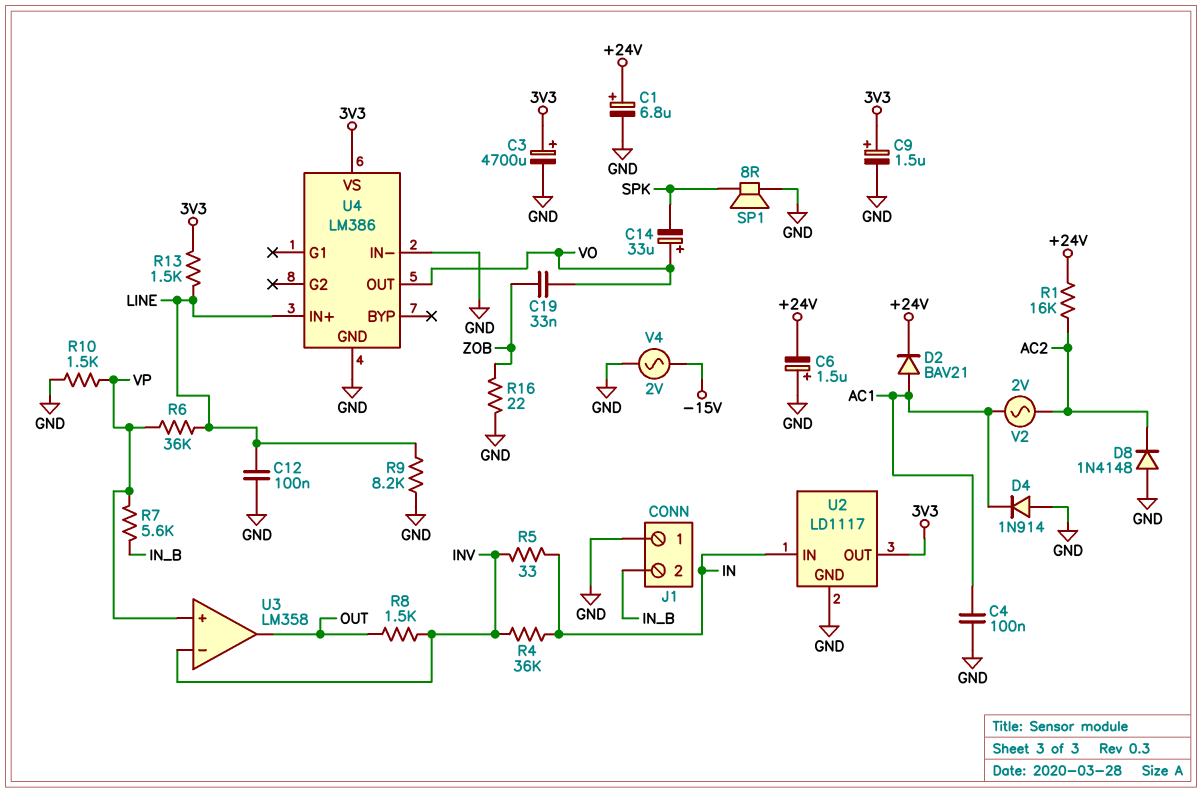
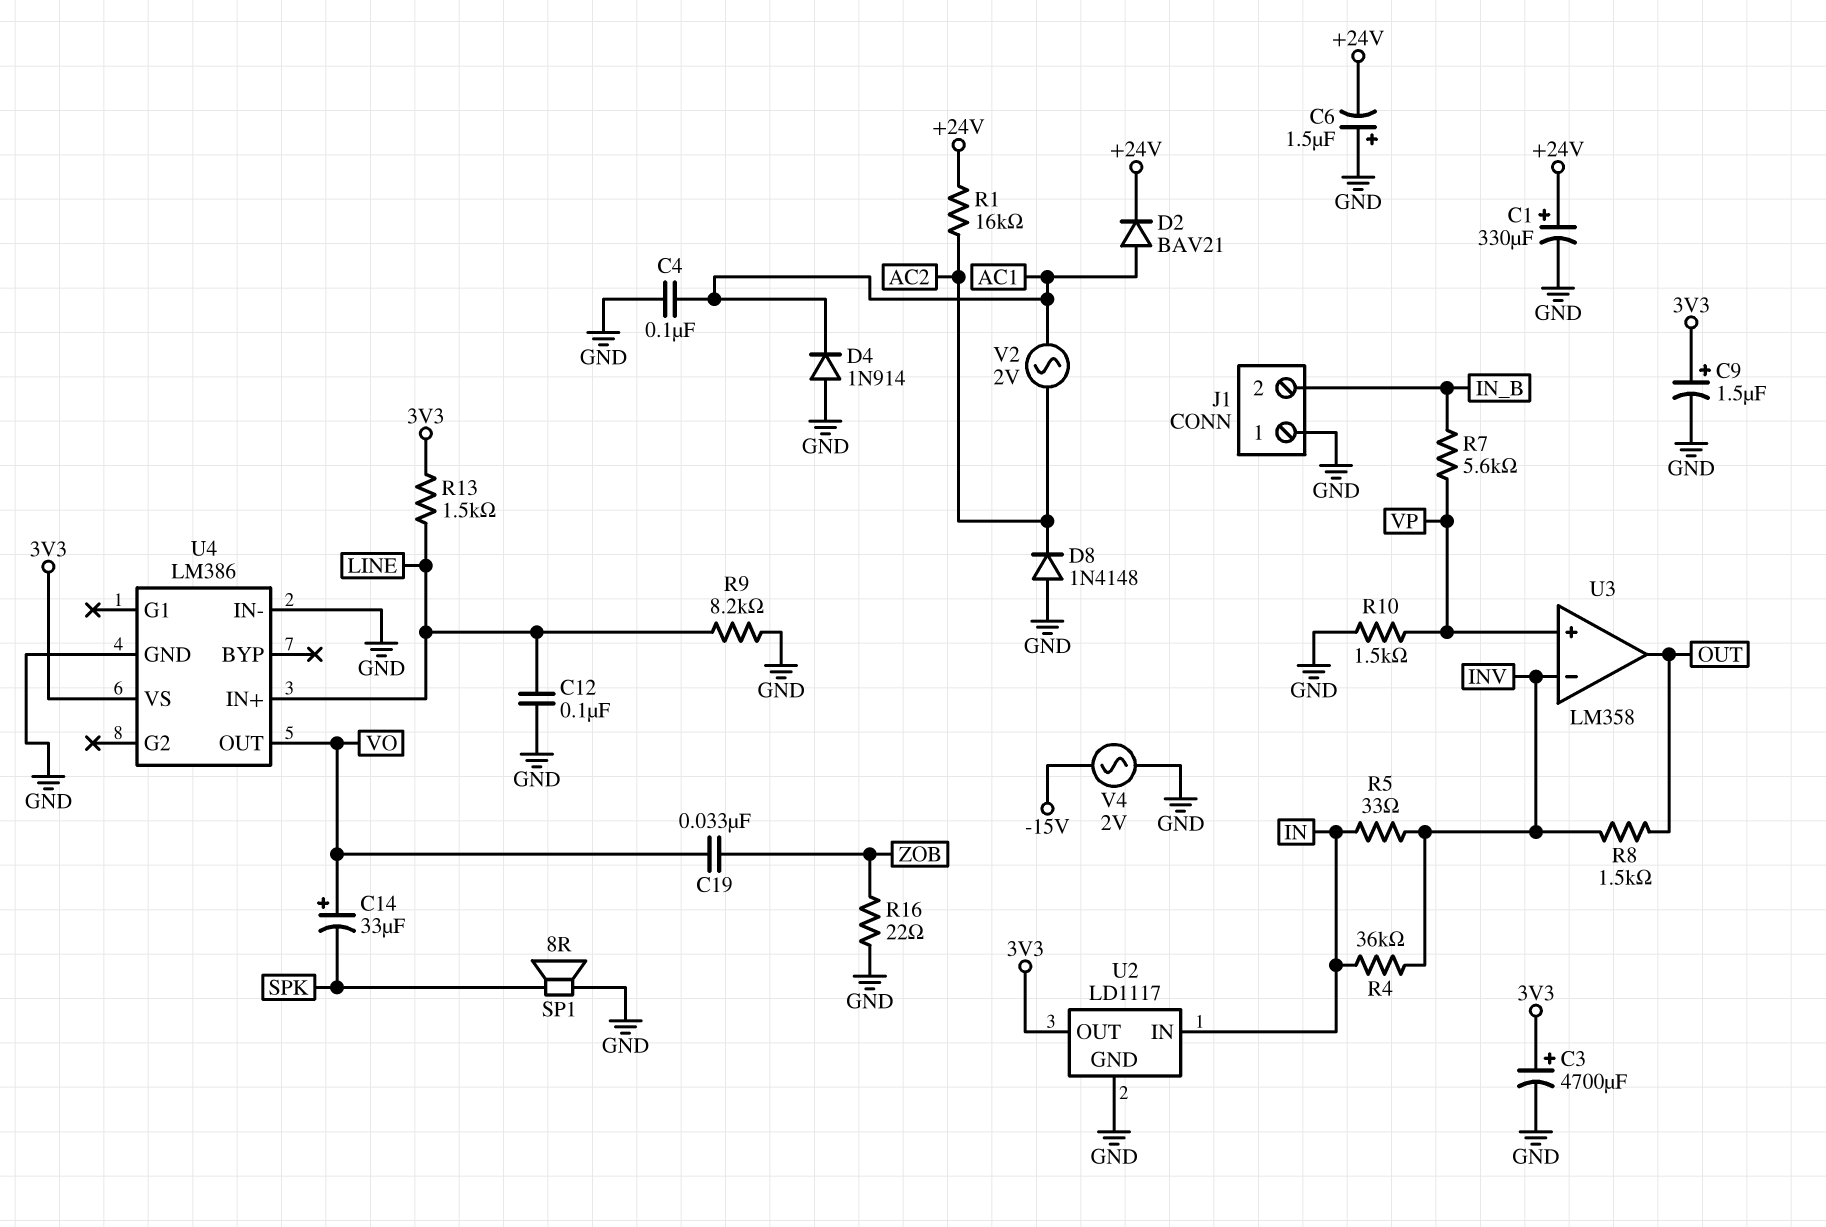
C1: 6.8uF (plus +24V, minus GND) -> 330uF (plus +24V, minus GND)
R6: 36k (LINE, VP) -> none

